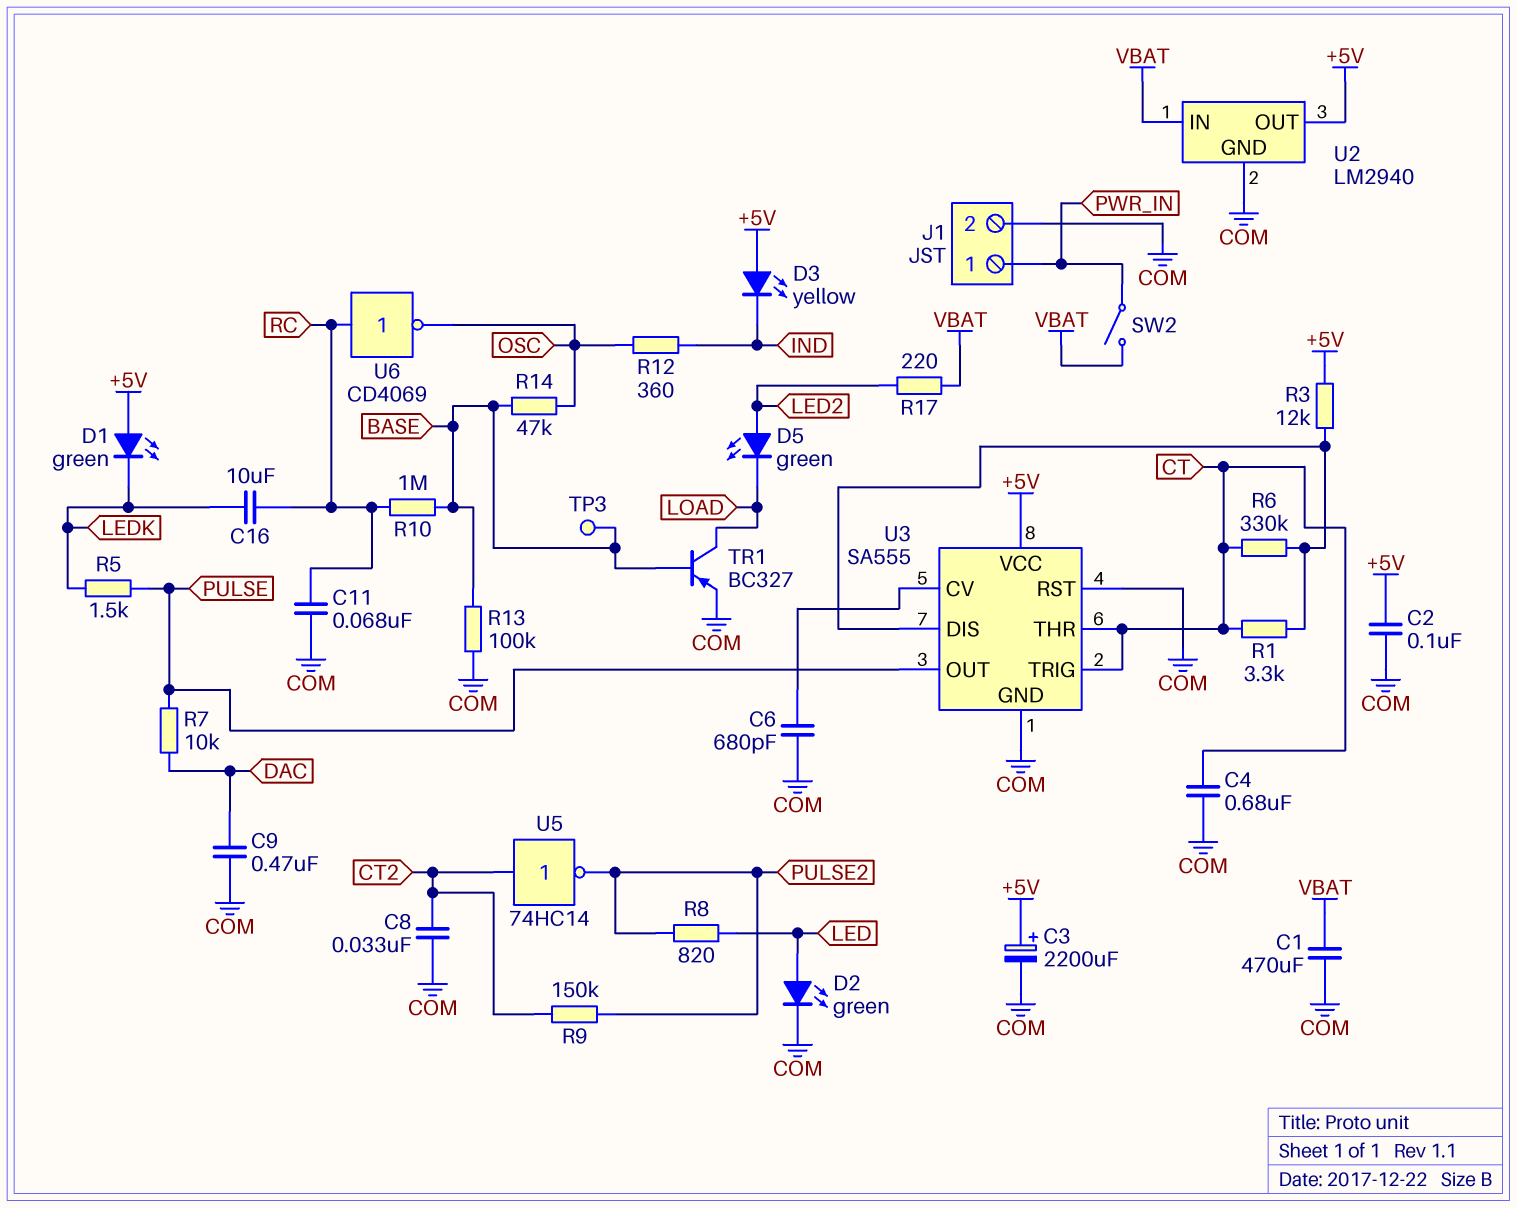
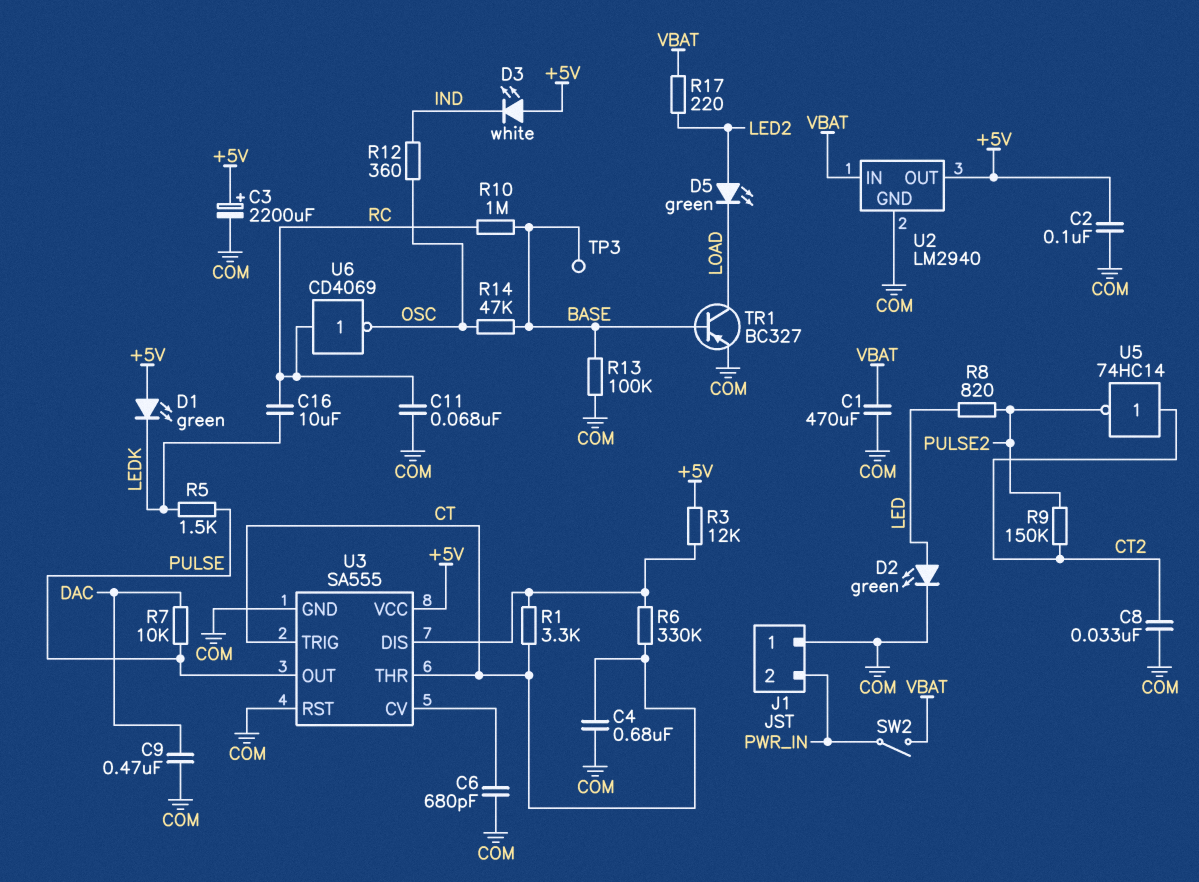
D3: LED yellow (A +5V, K IND) -> LED white (A +5V, K IND)
J1 pin 1: PWR_IN -> COM
J1 pin 2: COM -> PWR_IN

